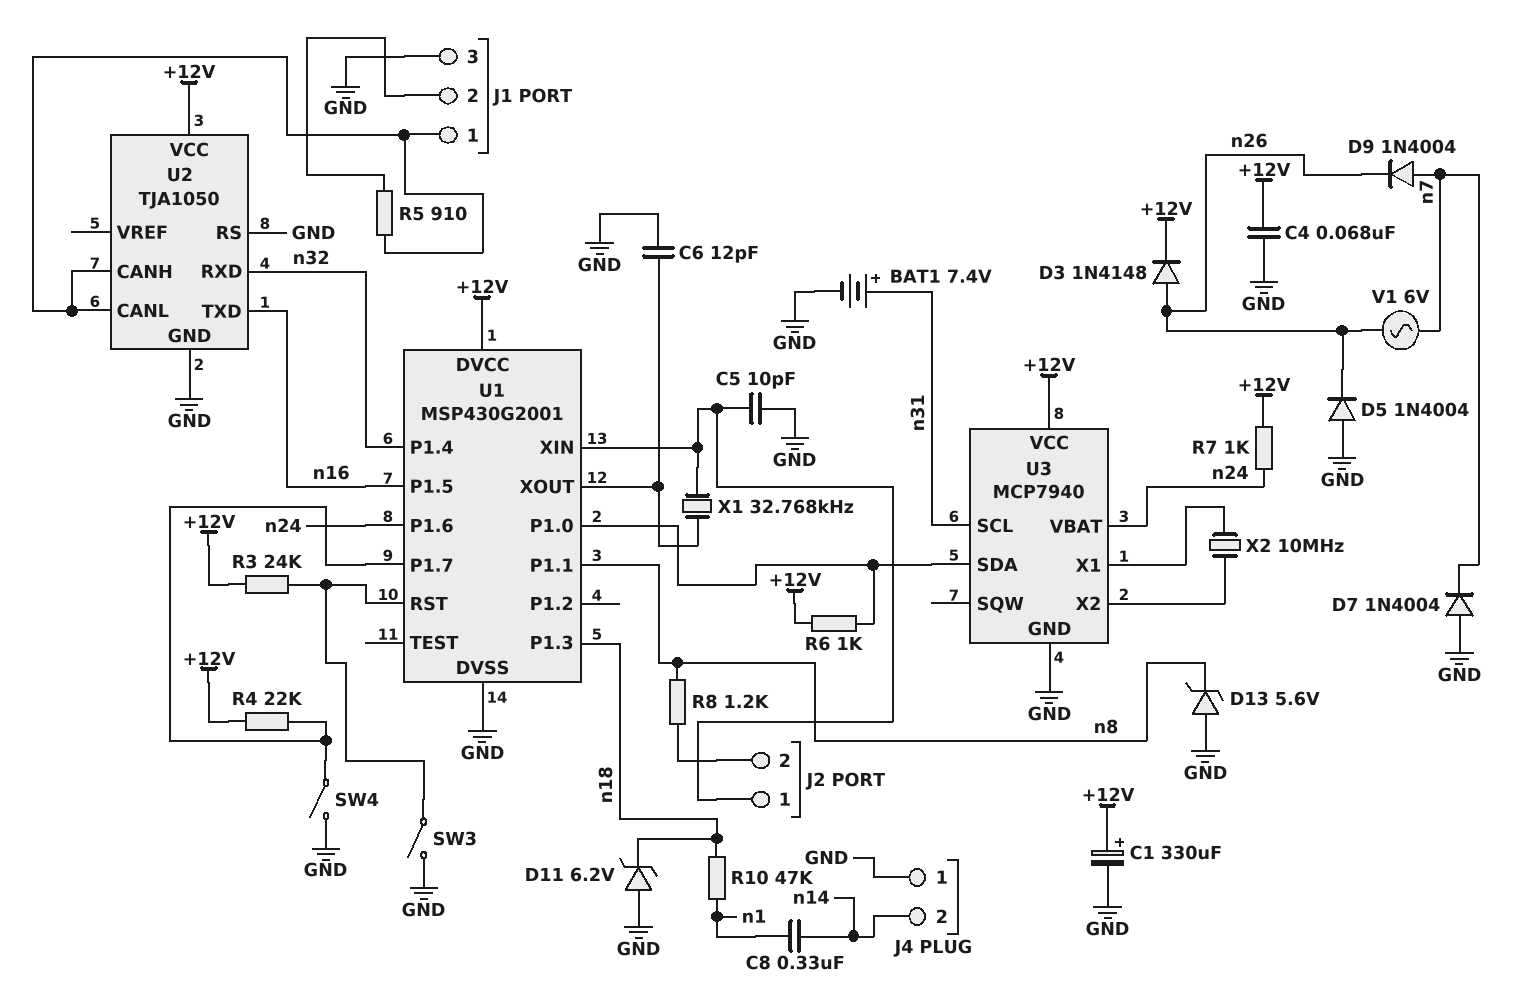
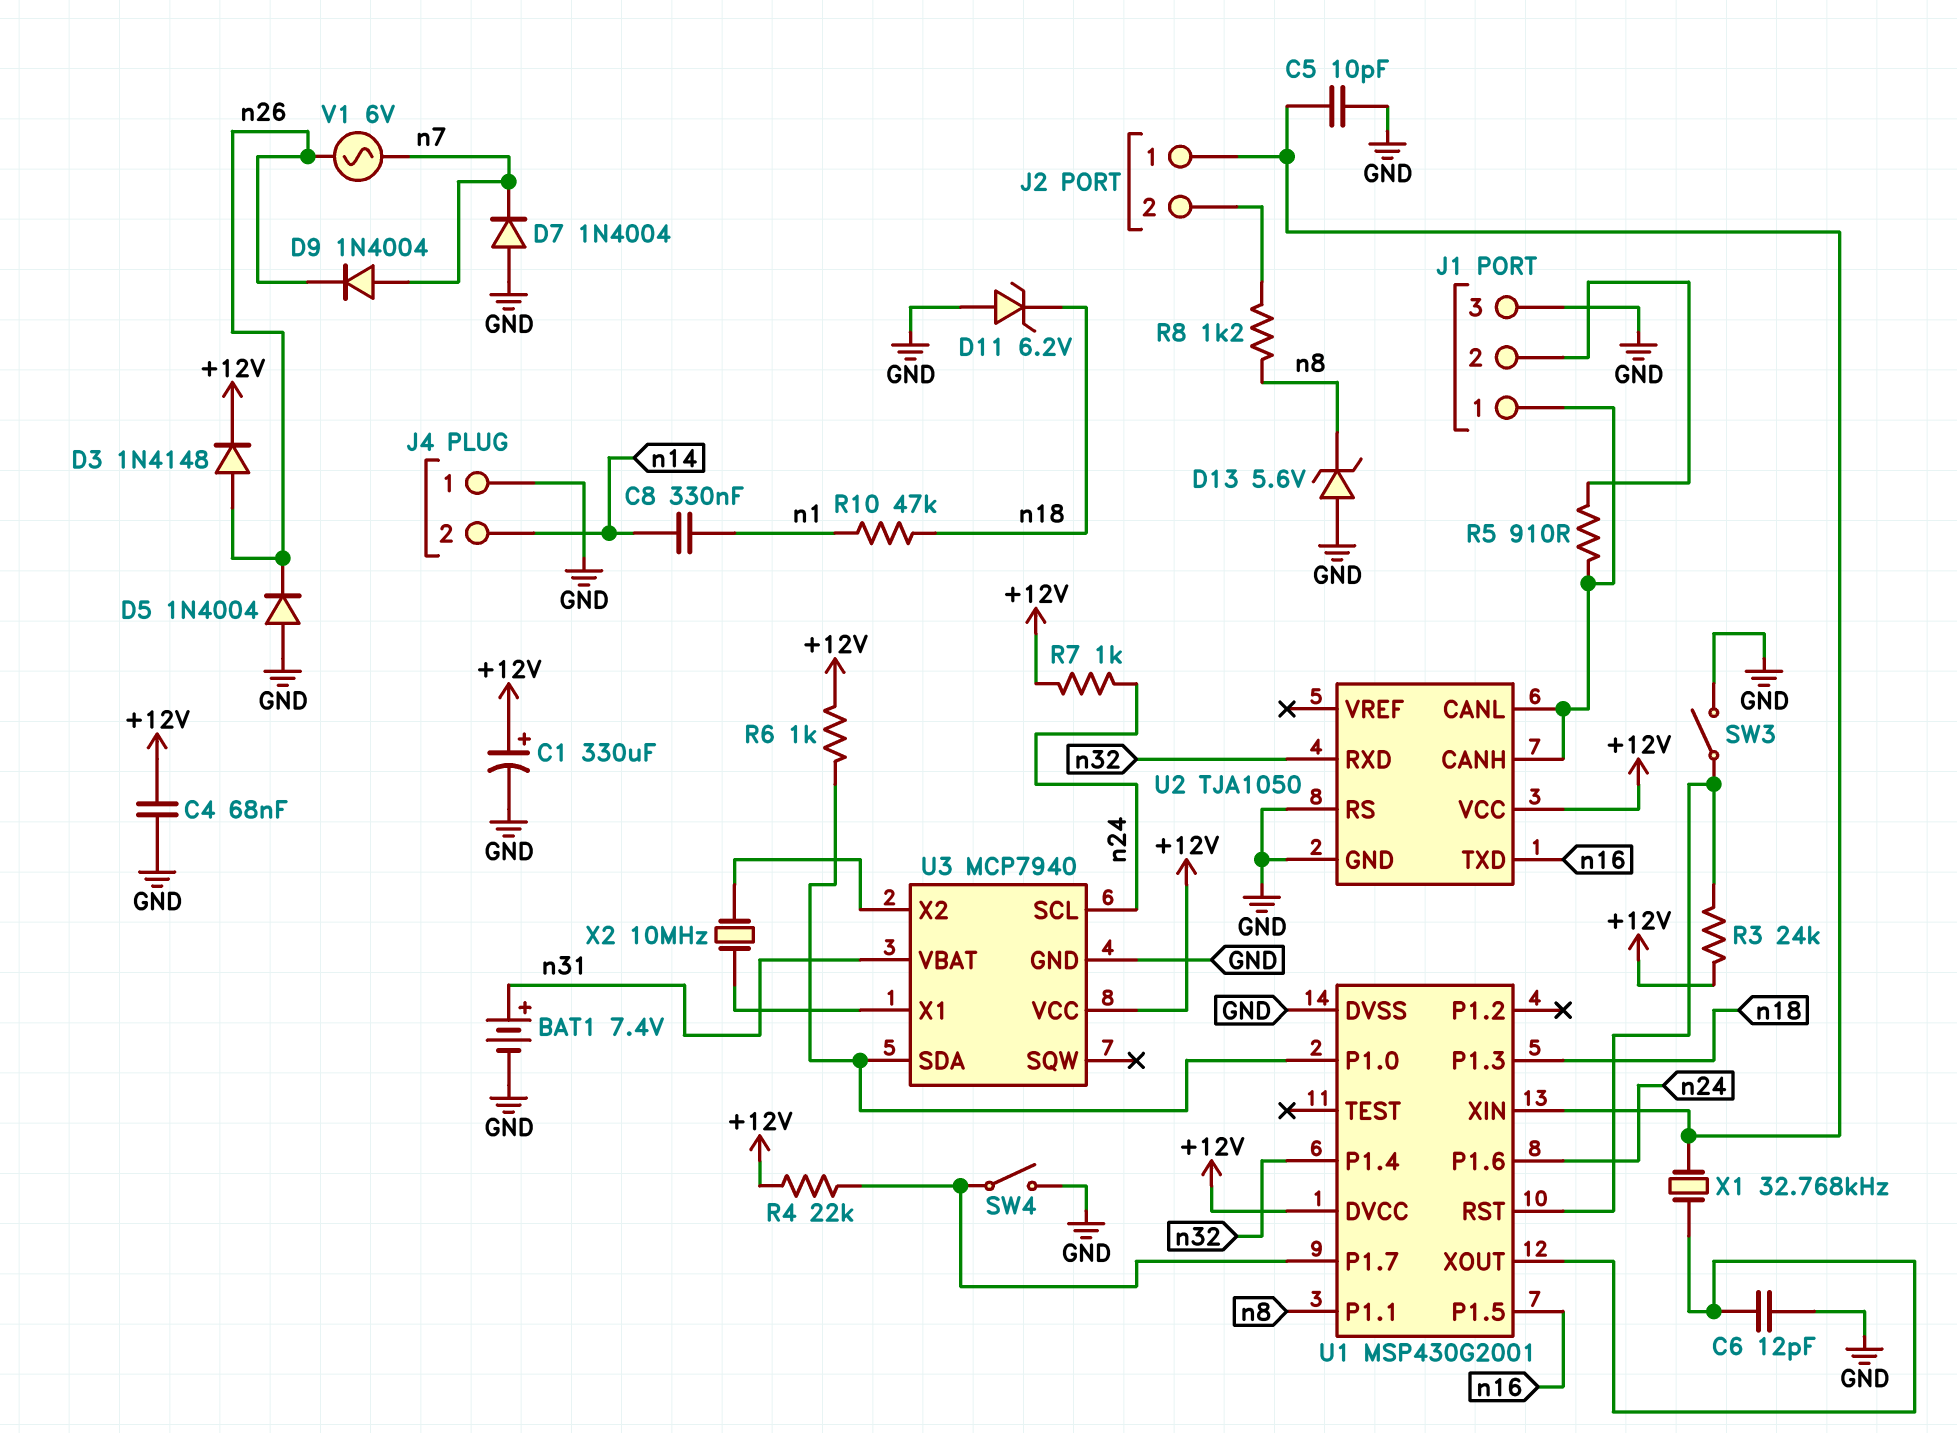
U3 pin SCL: n31 -> n24
U3 pin VBAT: n24 -> n31

